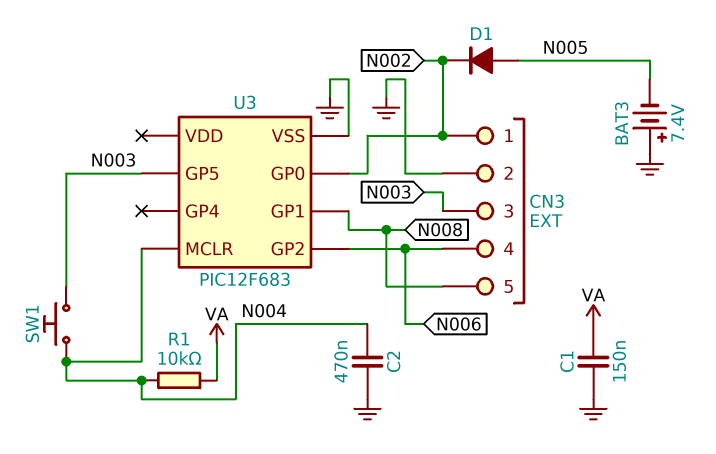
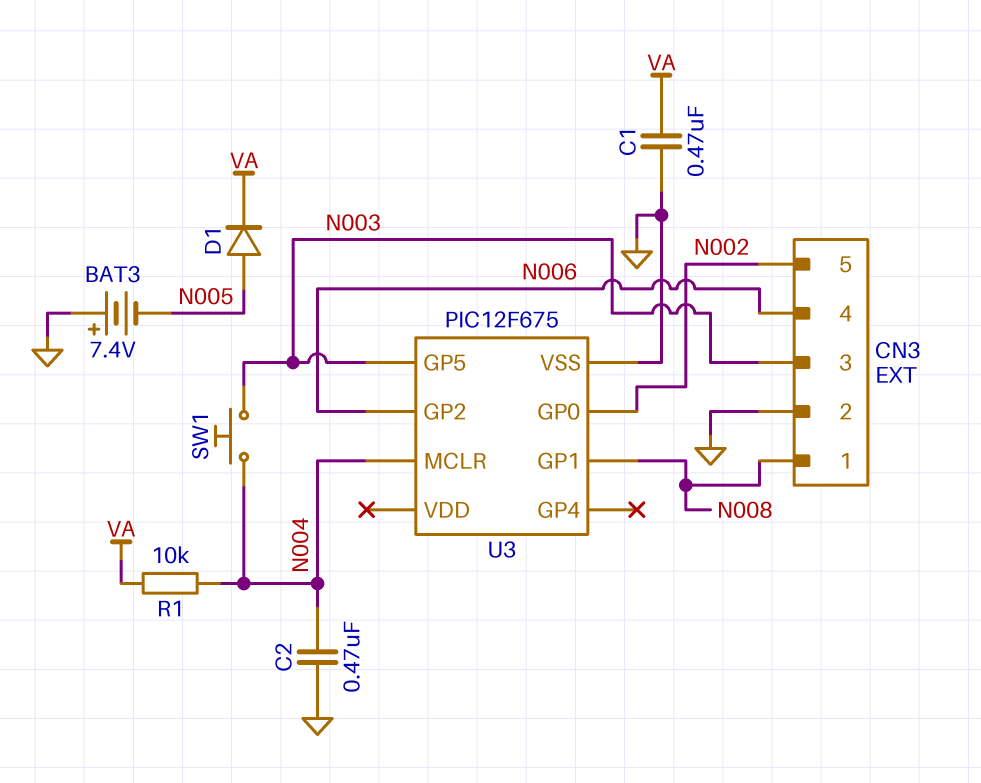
C1: 150nF (GND, VA) -> 470nF (GND, VA)
CN3 pin 1: N002 -> N008
CN3 pin 5: N008 -> N002
D1: diode (A N005, K N002) -> diode (A N005, K VA)
U3: PIC12F683 -> PIC12F675

